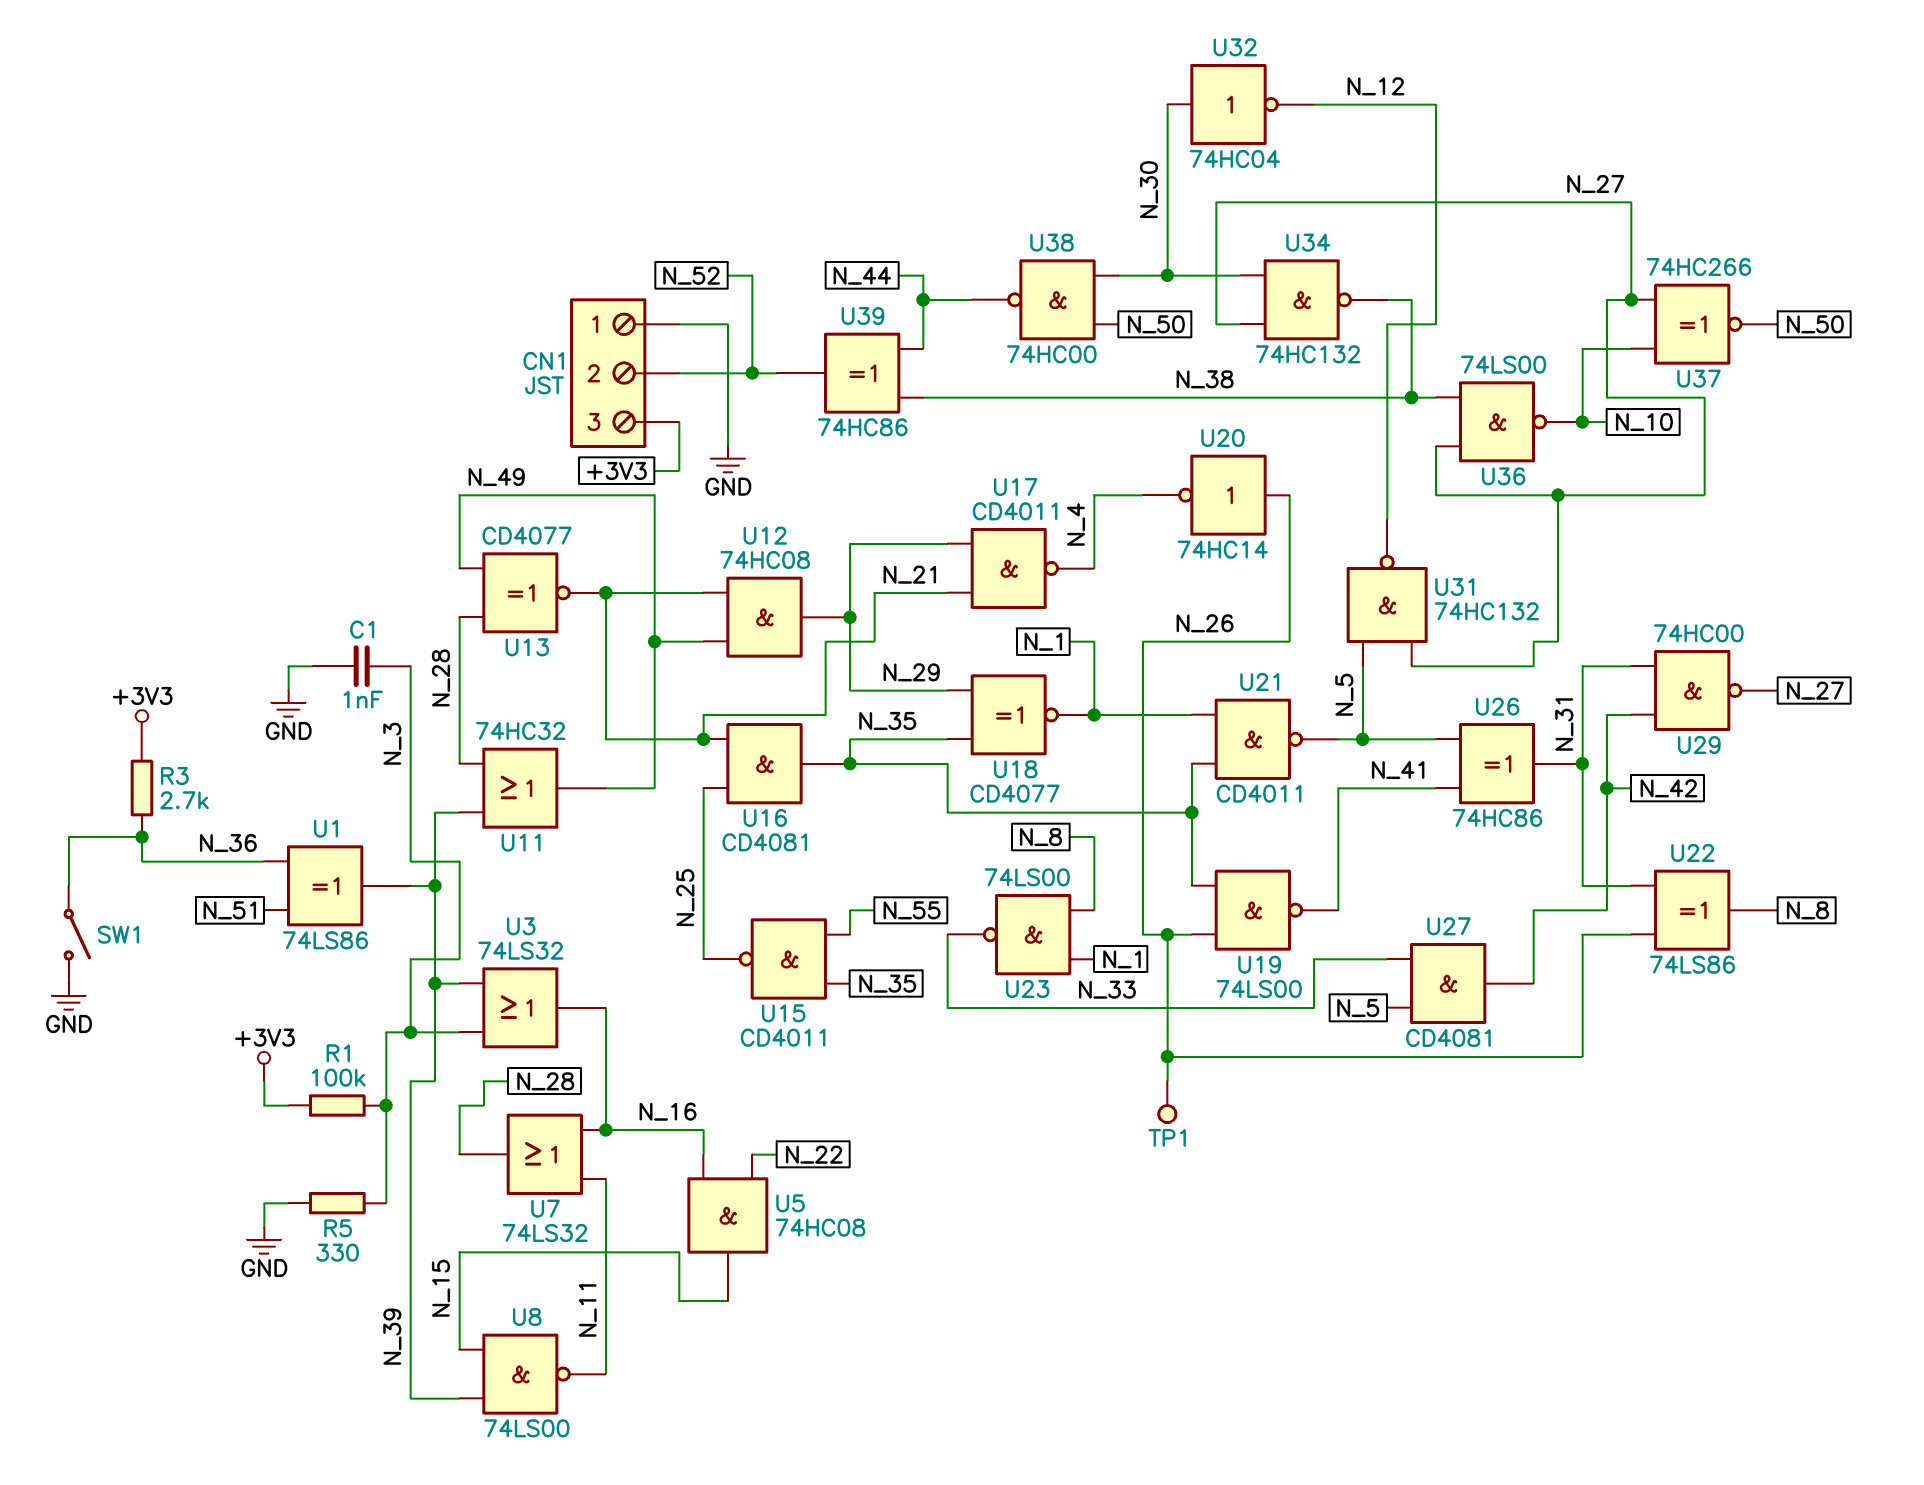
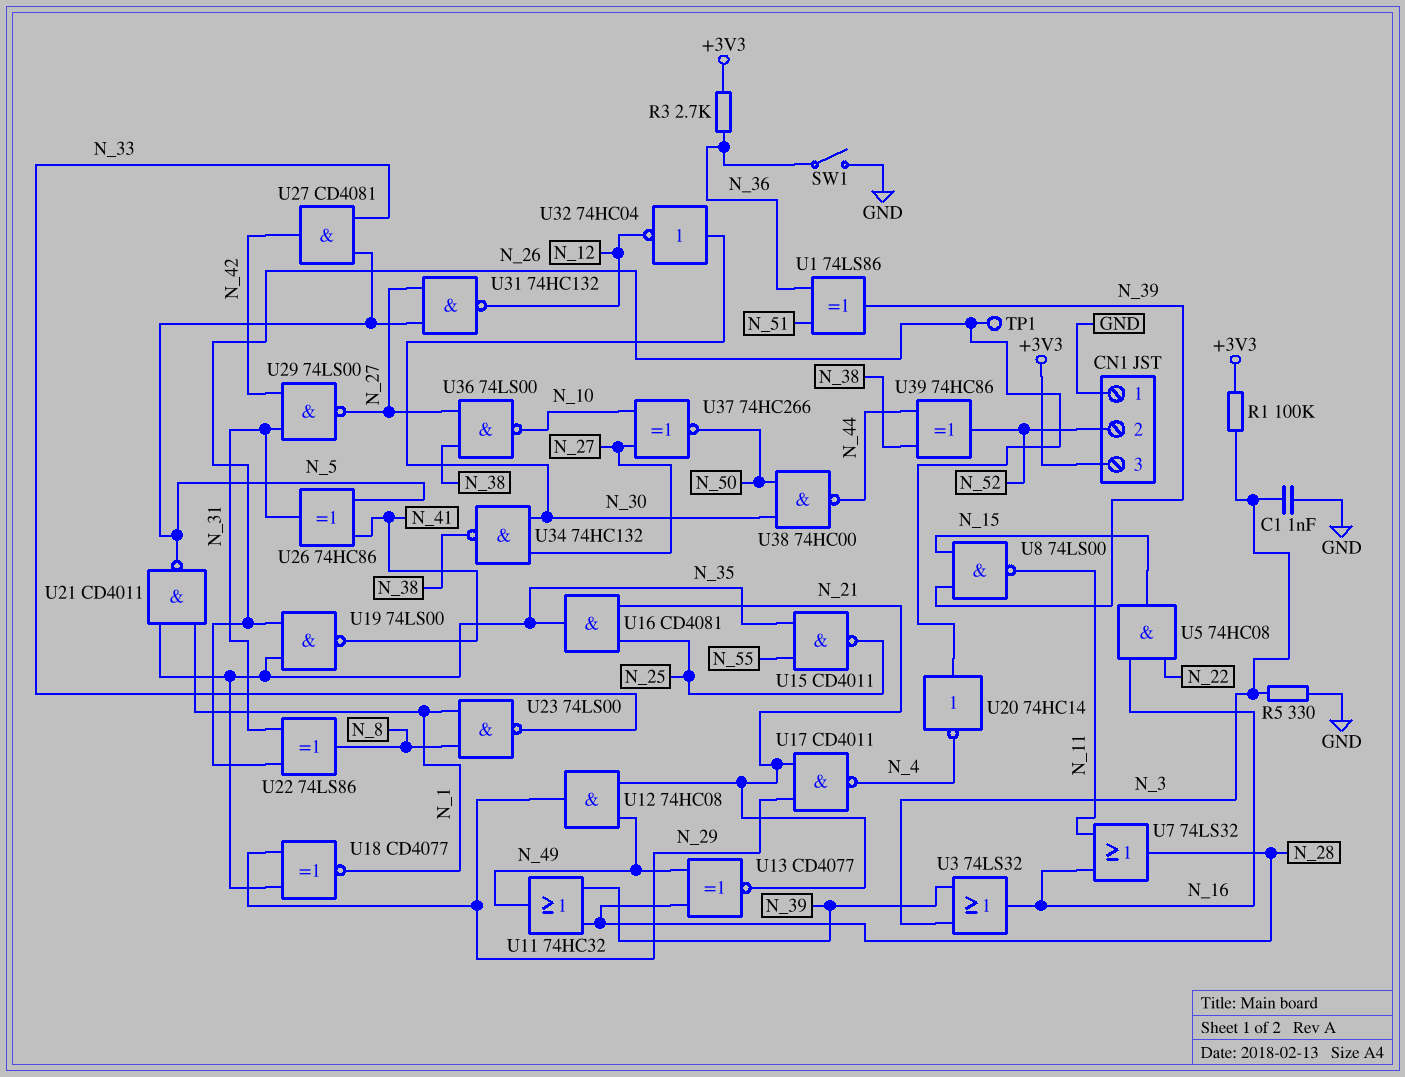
U29: NAND 74HC00 (in N_31, in N_42, out N_27) -> NAND 74LS00 (in N_31, in N_42, out N_27)

